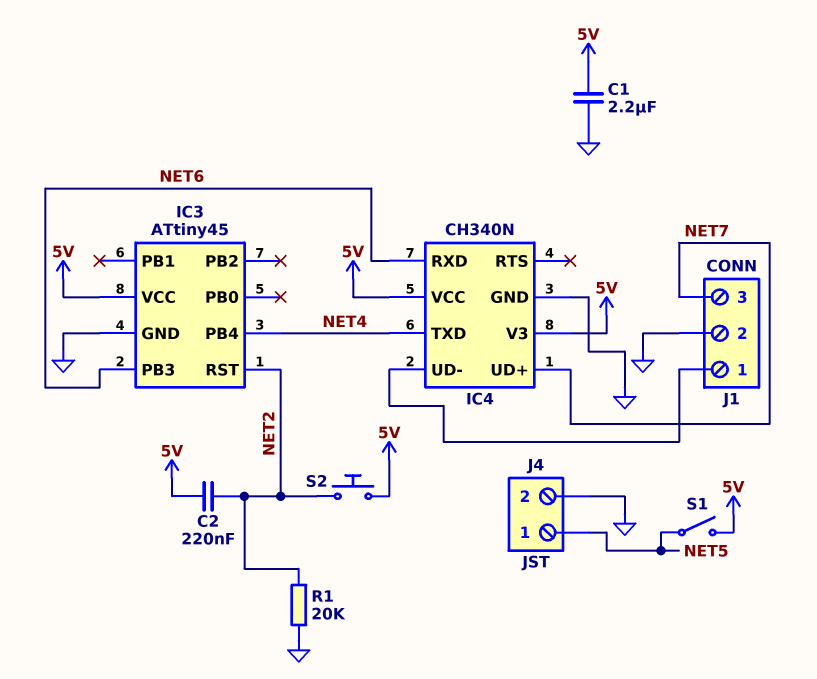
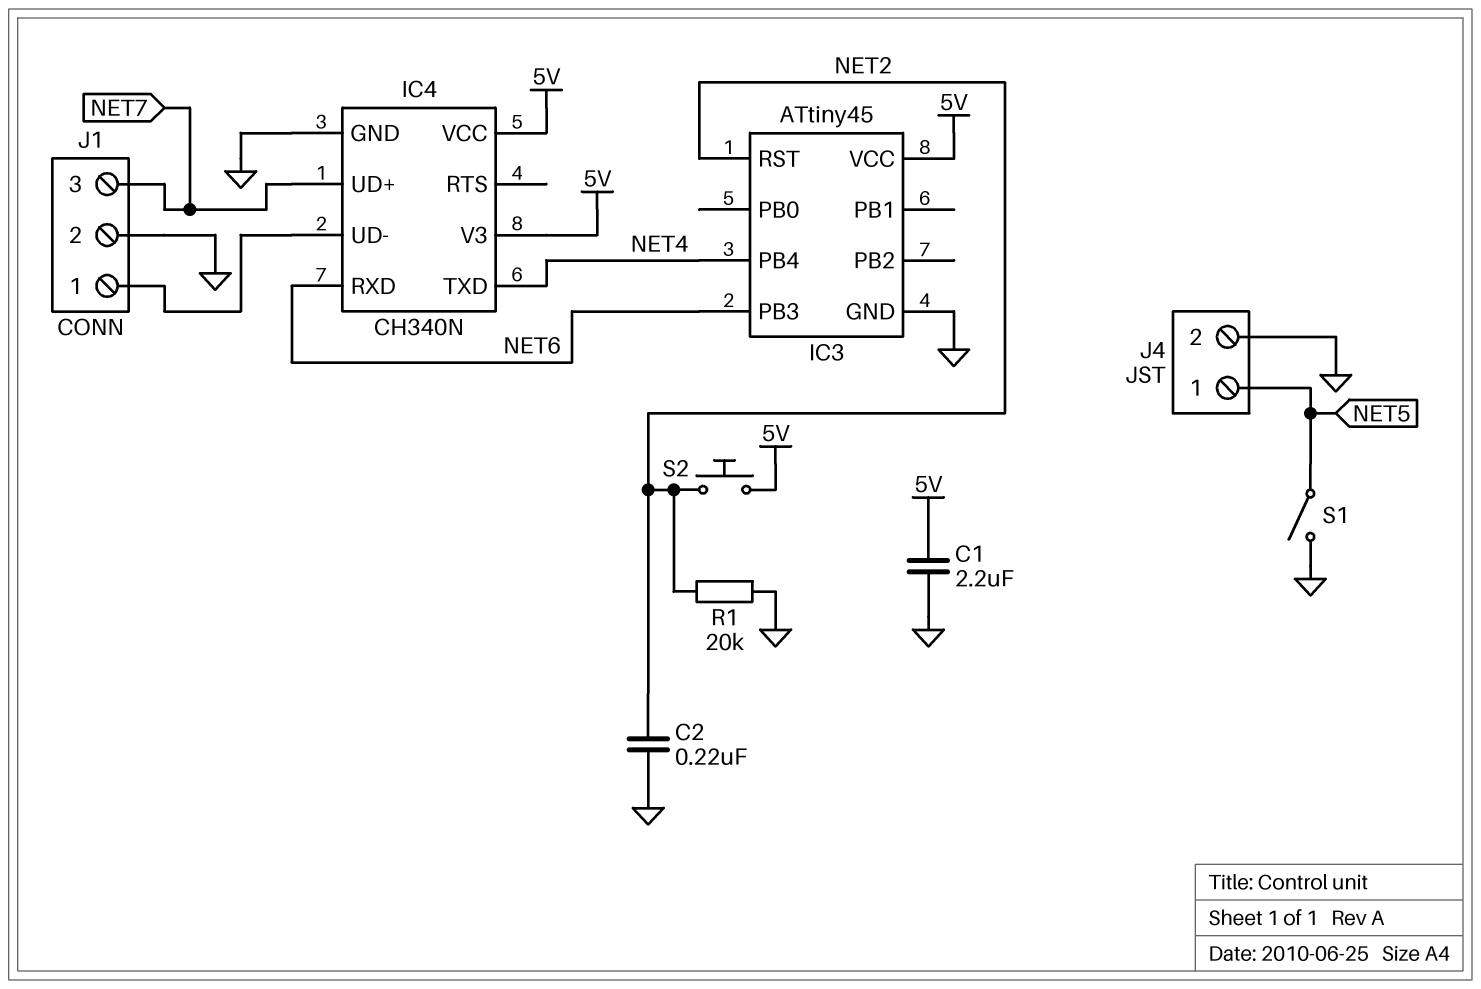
C2: 220nF (5V, NET2) -> 220nF (GND, NET2)
S1: switch (5V, NET5) -> switch (GND, NET5)

